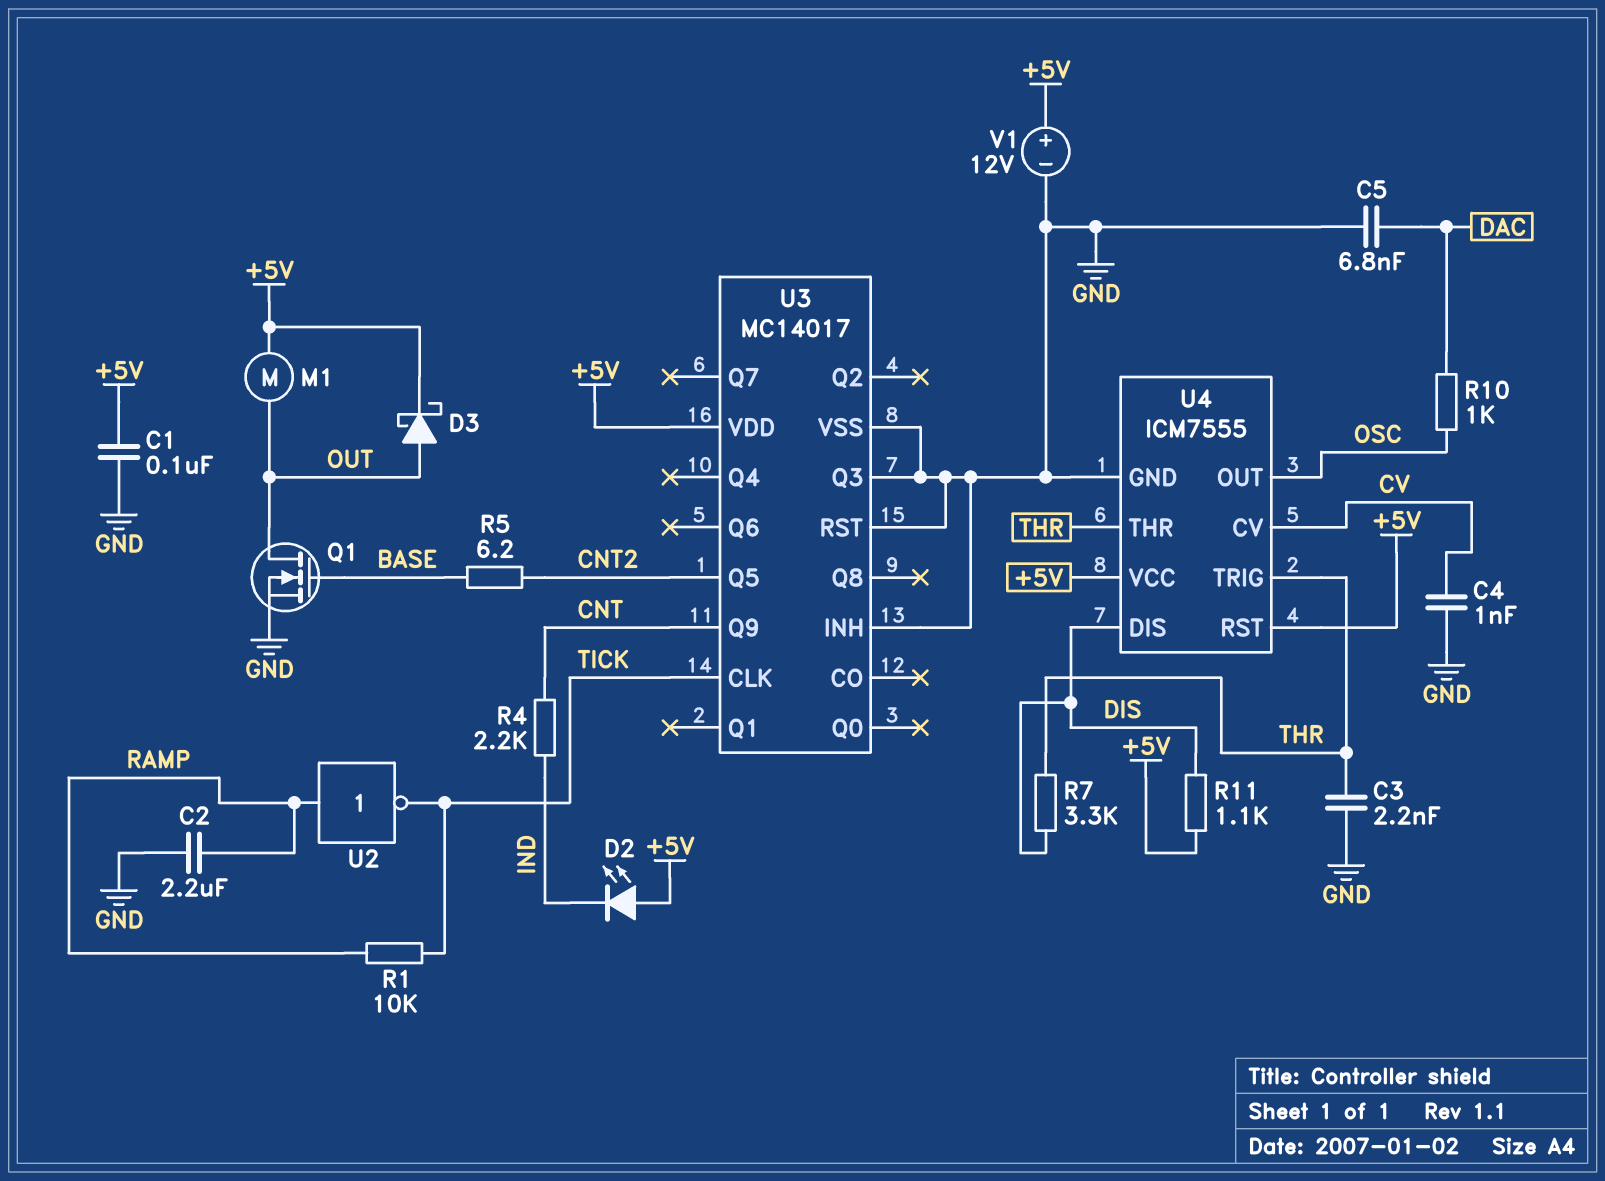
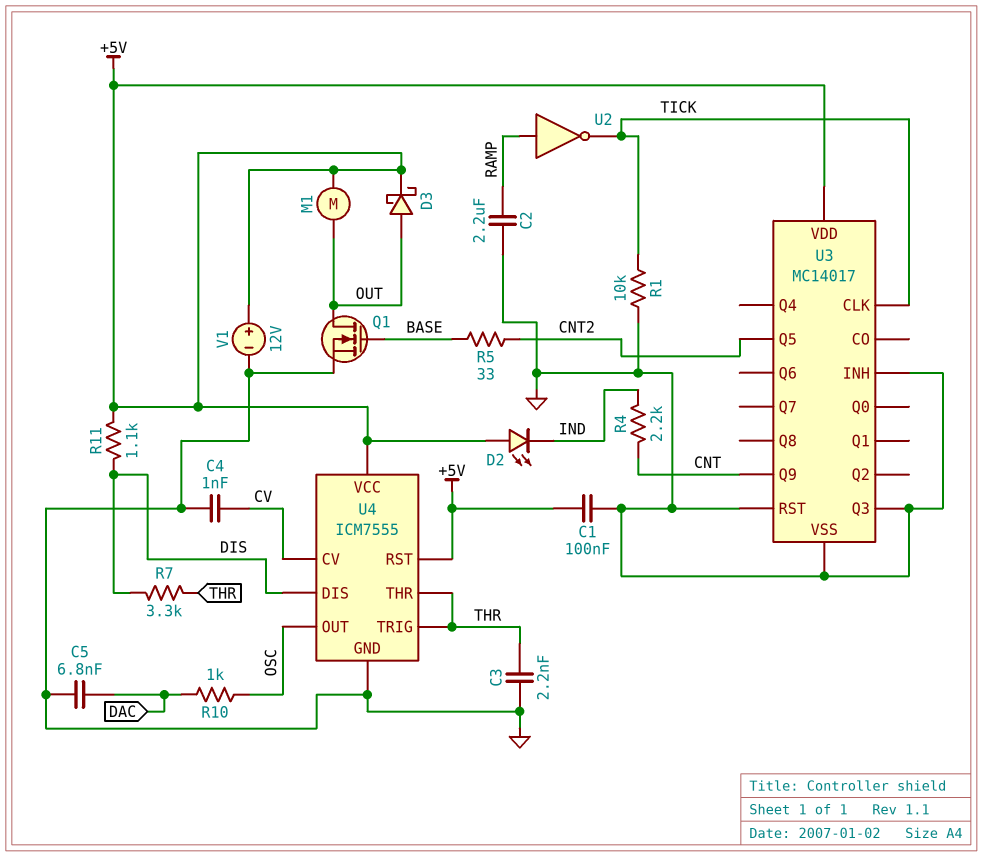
R1: 10k (RAMP, TICK) -> 10k (GND, TICK)
R5: 6.2 (BASE, CNT2) -> 33 (BASE, CNT2)

